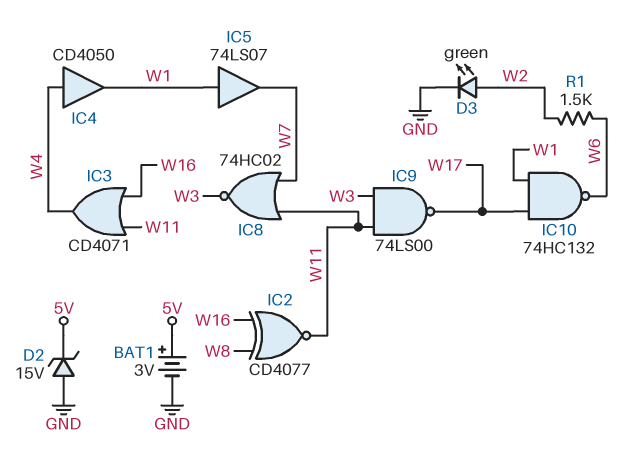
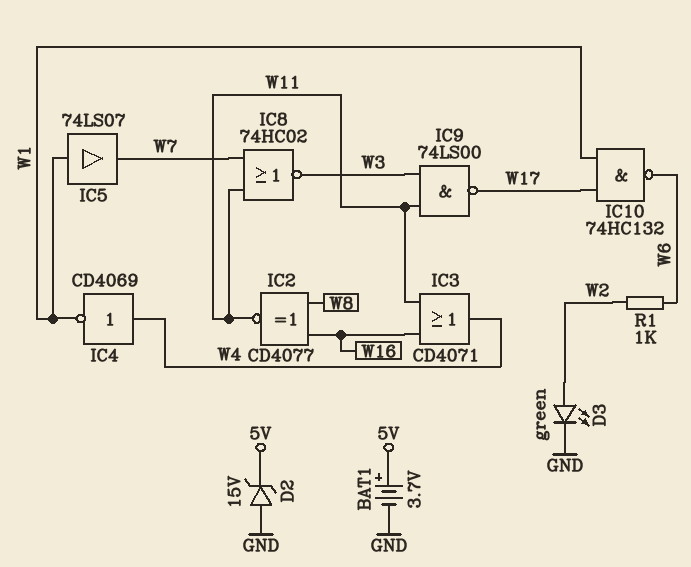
BAT1: 3V (plus 5V, minus GND) -> 3.7V (plus 5V, minus GND)
IC4: buffer CD4050 (in W4, out W1) -> NOT CD4069 (in W4, out W1)
R1: 1.5k (W2, W6) -> 1k (W2, W6)

